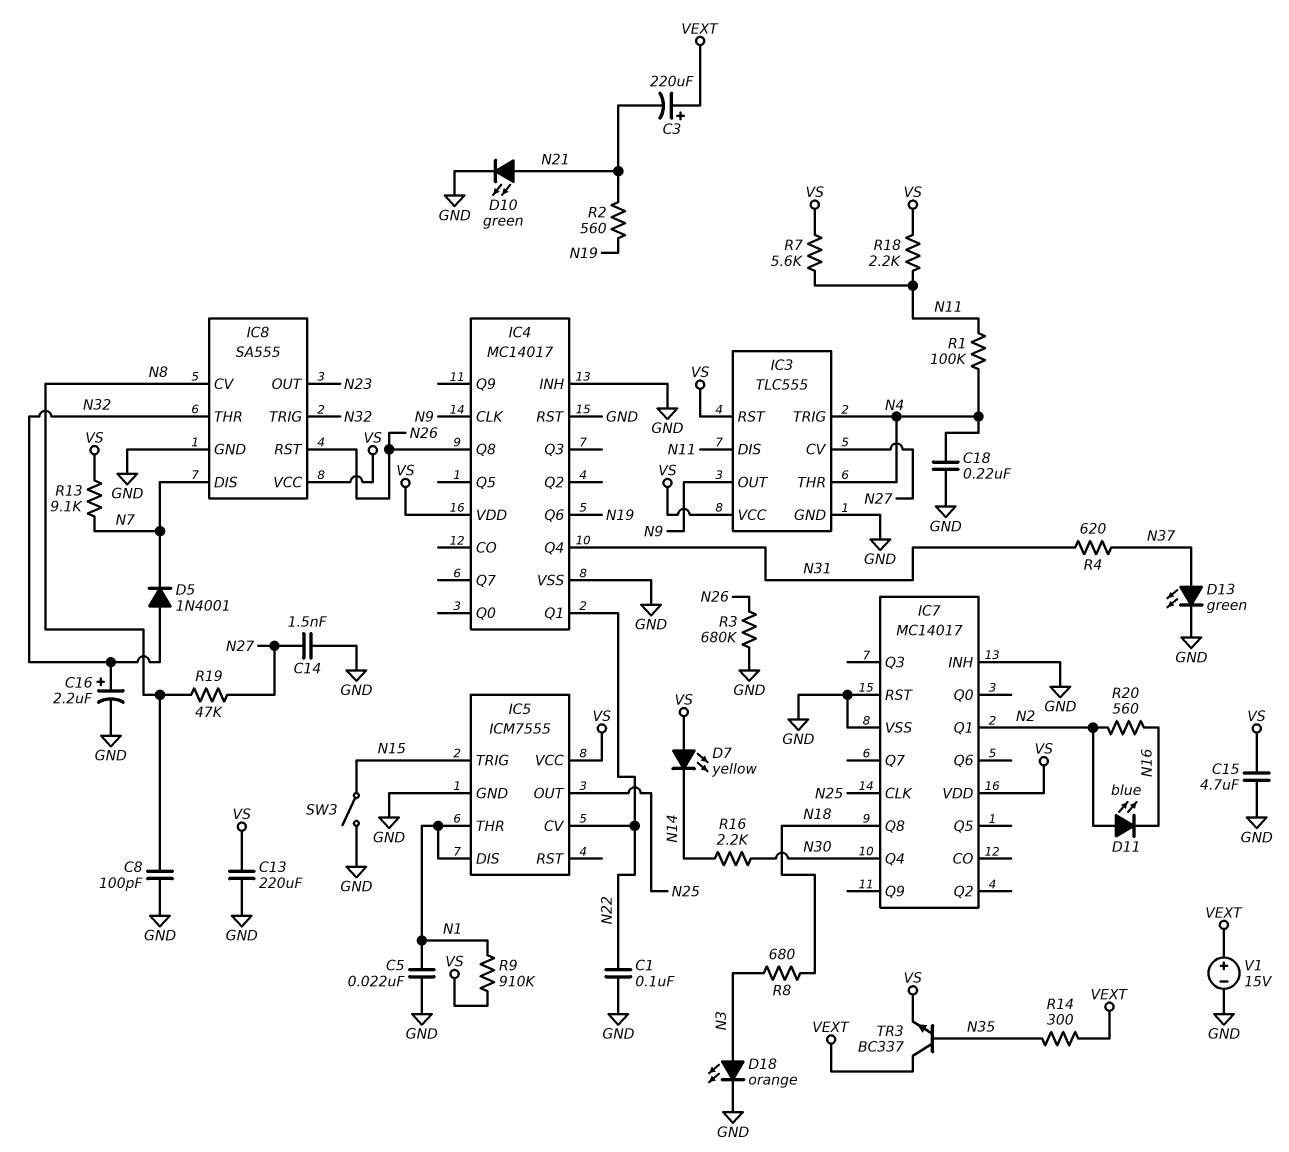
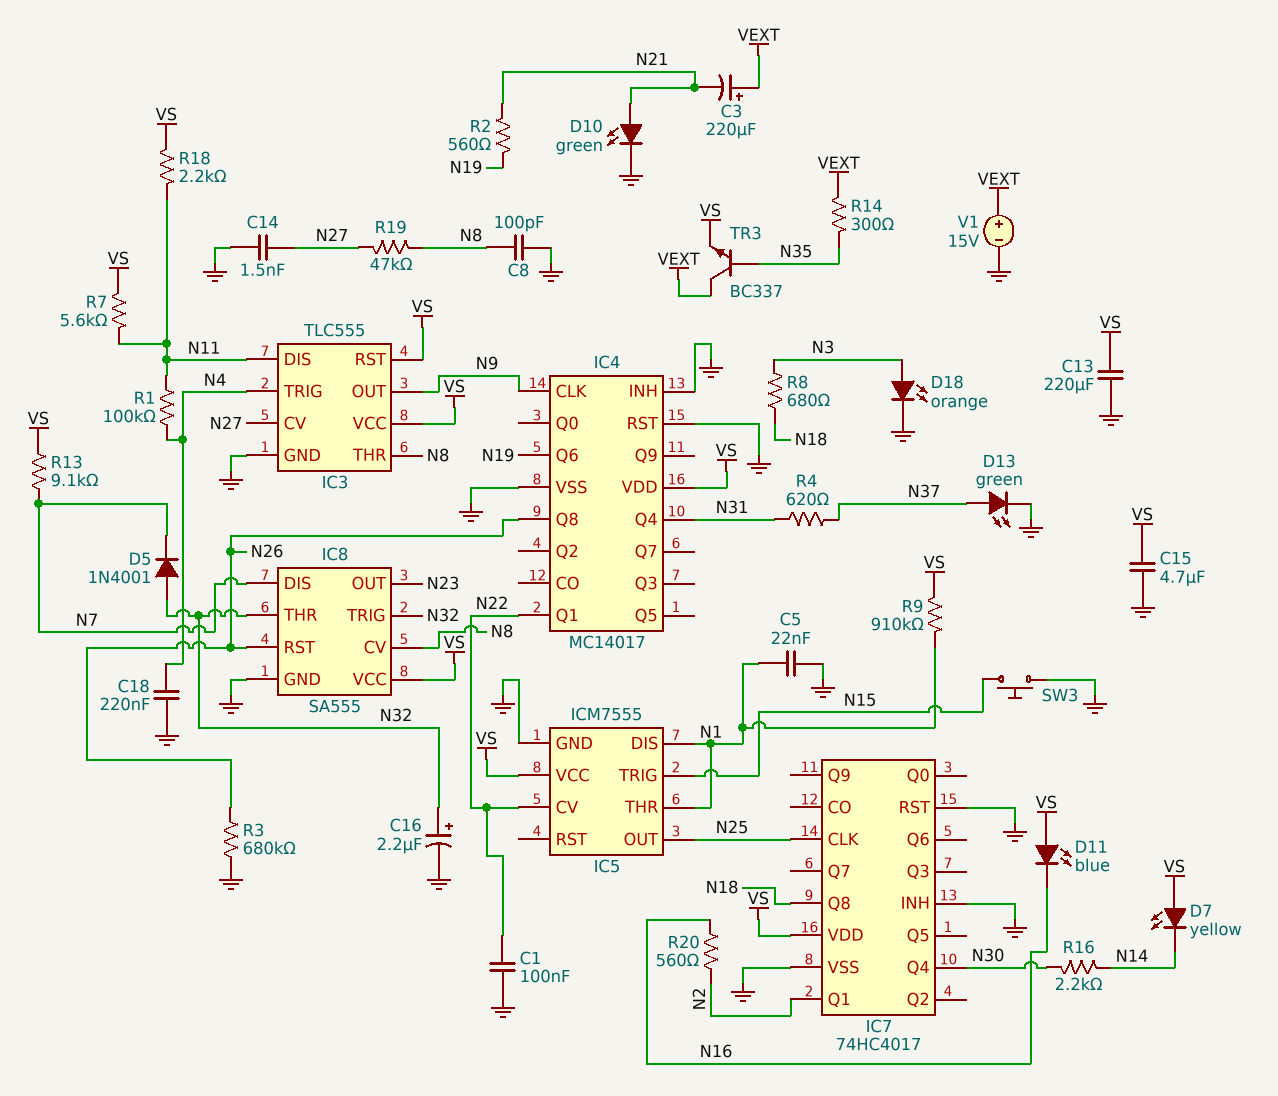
D11: LED blue (A N2, K N16) -> LED blue (A VS, K N16)
IC3 pin THR: N4 -> N8
IC7: MC14017 -> 74HC4017
SW3: switch (GND, N15) -> button (GND, N15)

